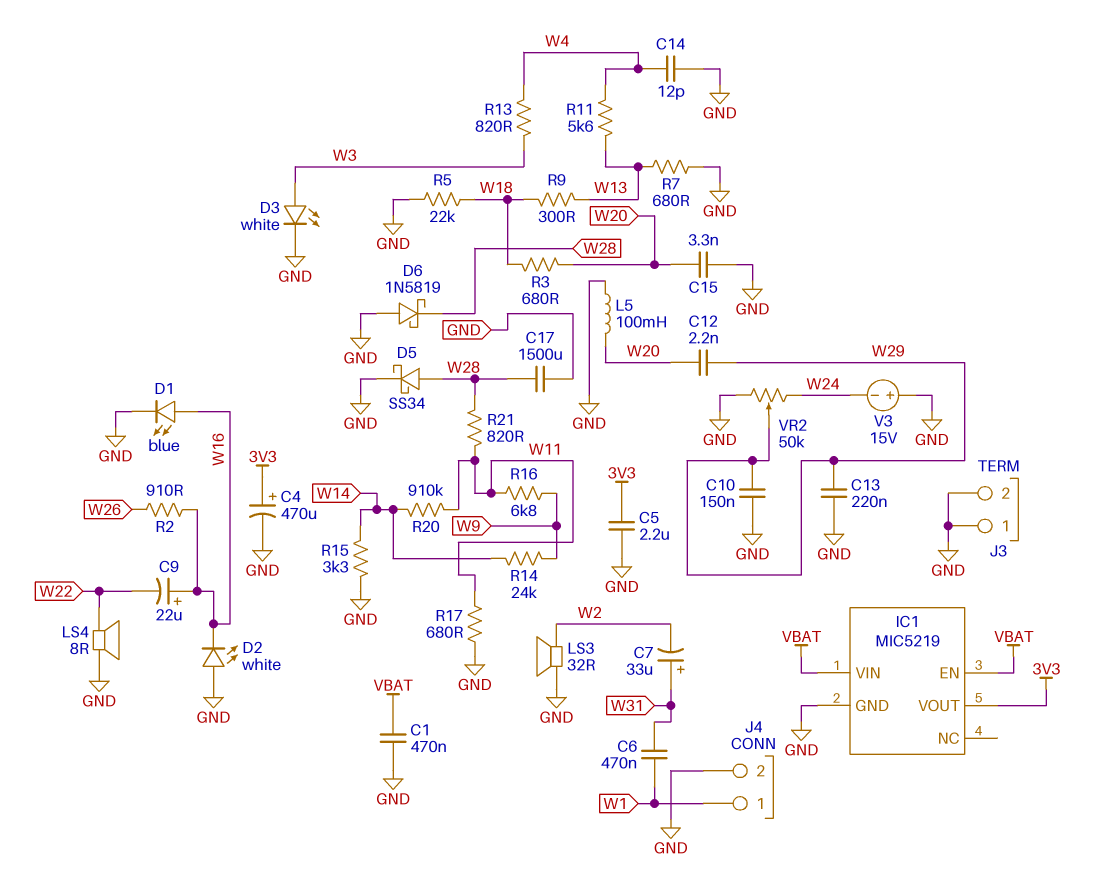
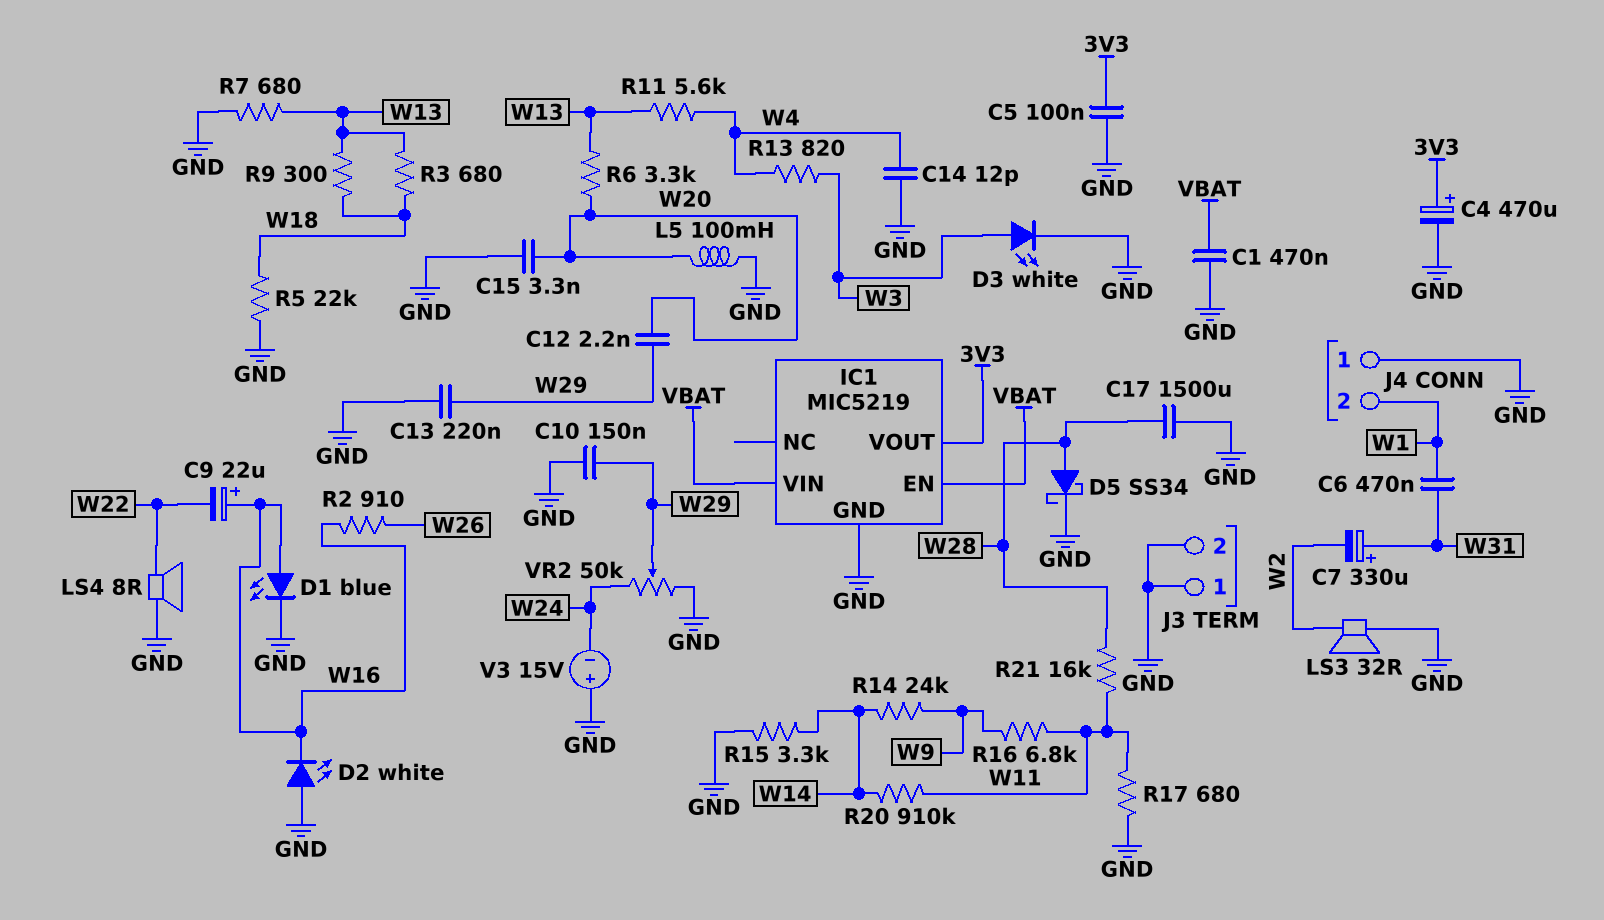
C5: 2.2uF (3V3, GND) -> 100nF (3V3, GND)
C7: 33uF (plus W31, minus W2) -> 330uF (plus W31, minus W2)
D6: schottky 1N5819 (A GND, K W28) -> none
J4 pin 1: W1 -> GND
J4 pin 2: GND -> W1
R3: 680 (W18, W20) -> 680 (W13, W18)
R6: none -> 3.3k (W13, W20)
R21: 820 (W11, W28) -> 16k (W11, W28)

